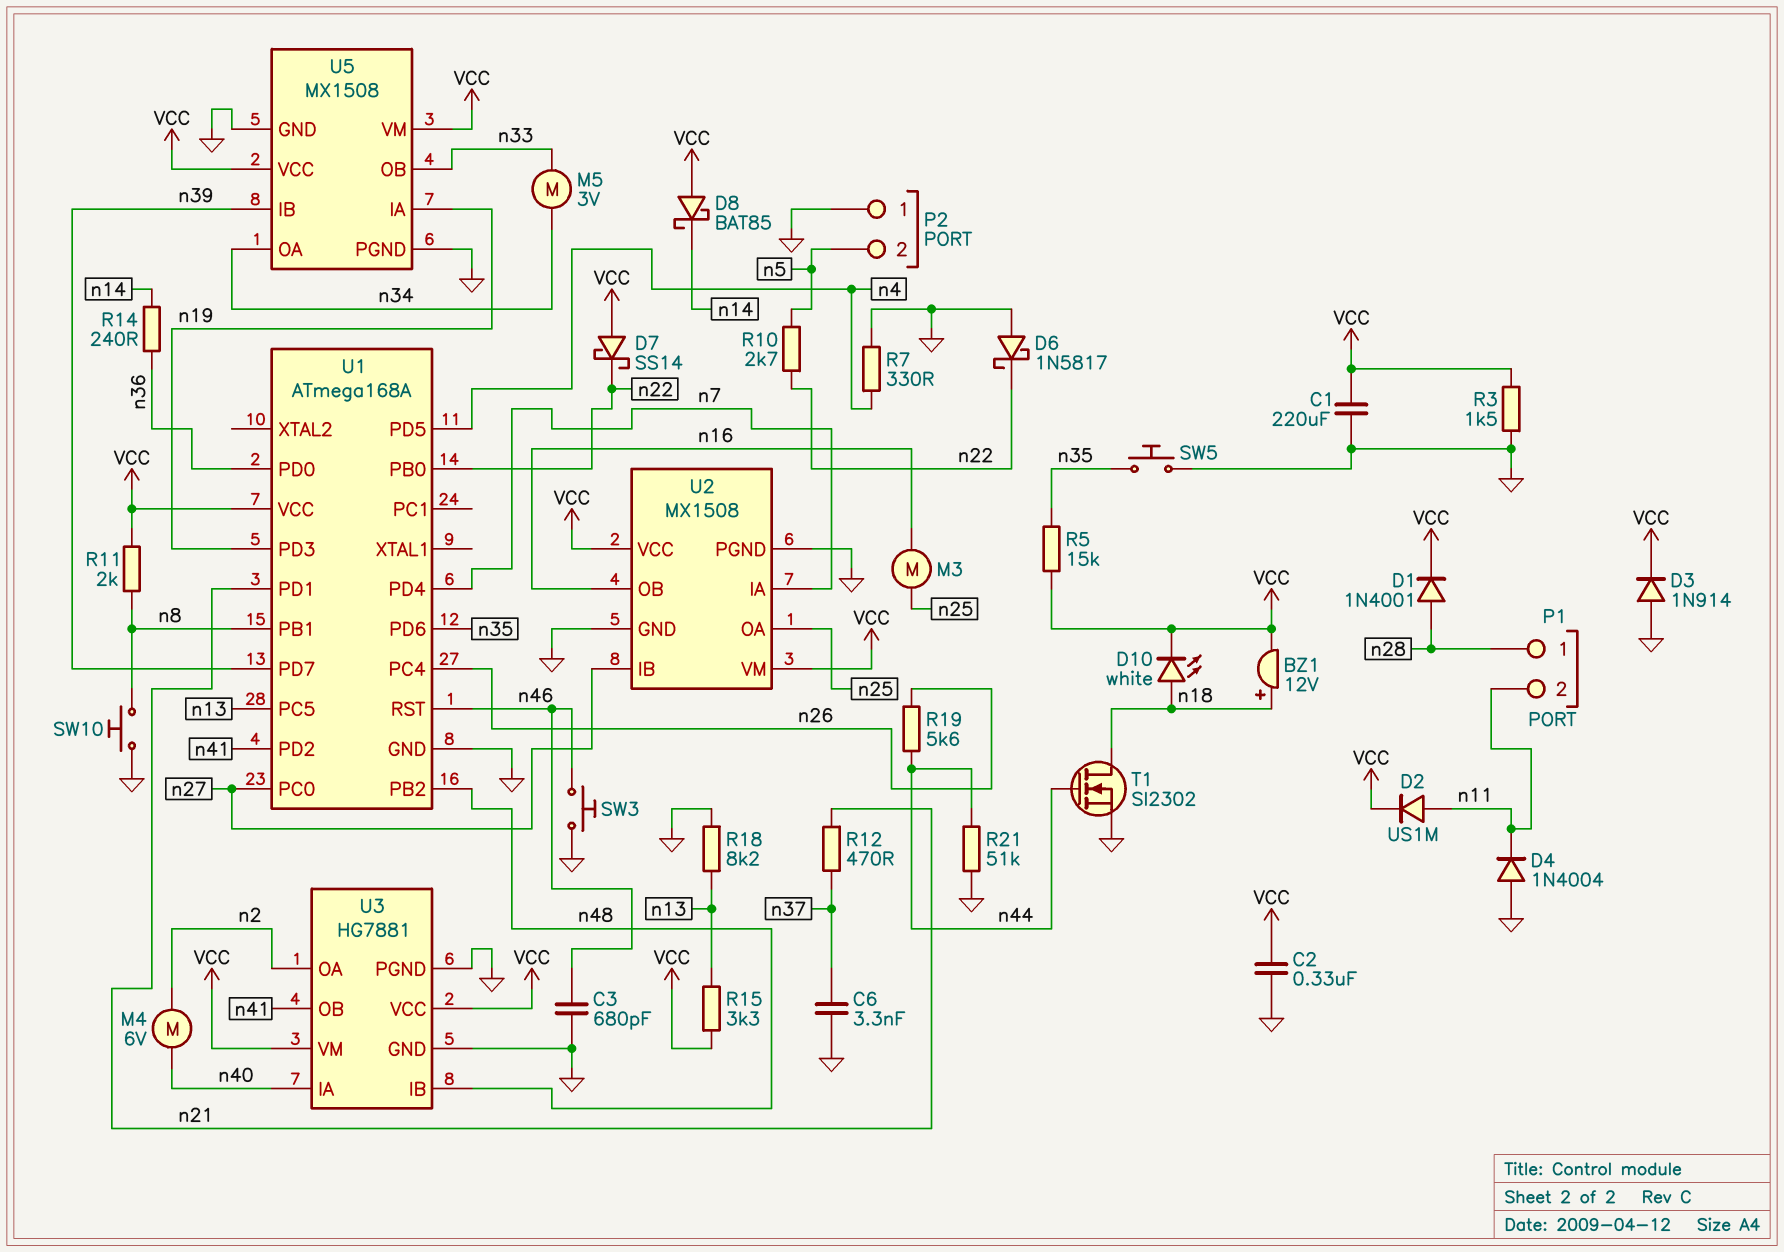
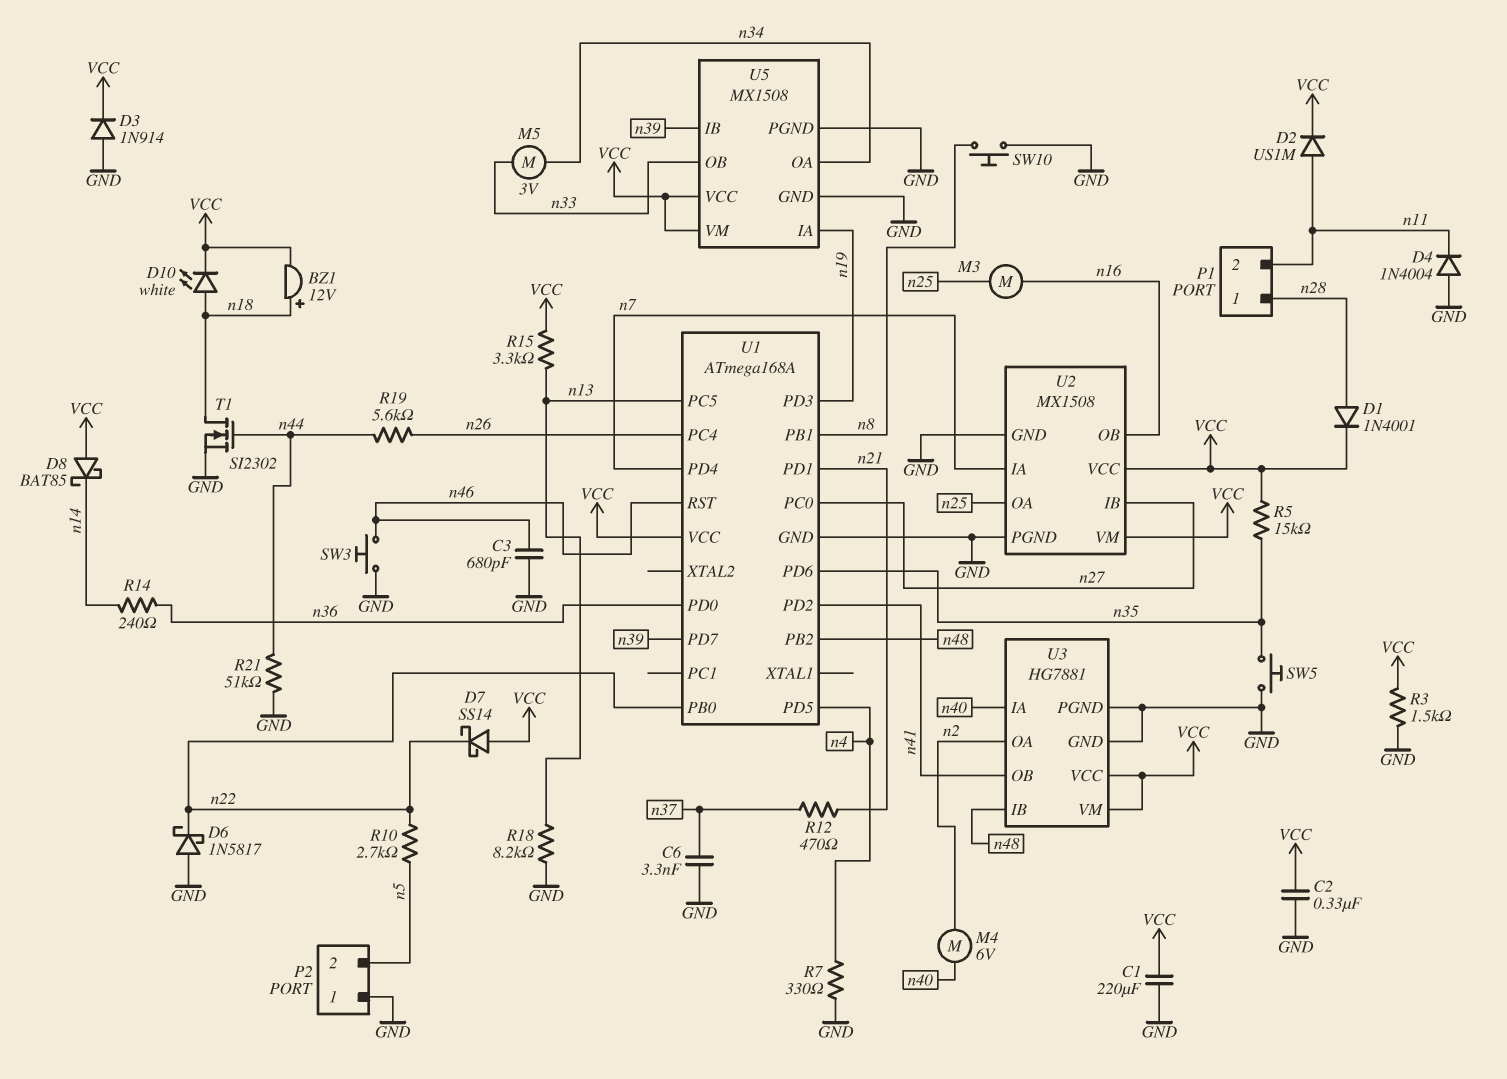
R11: 2k (VCC, n8) -> none

